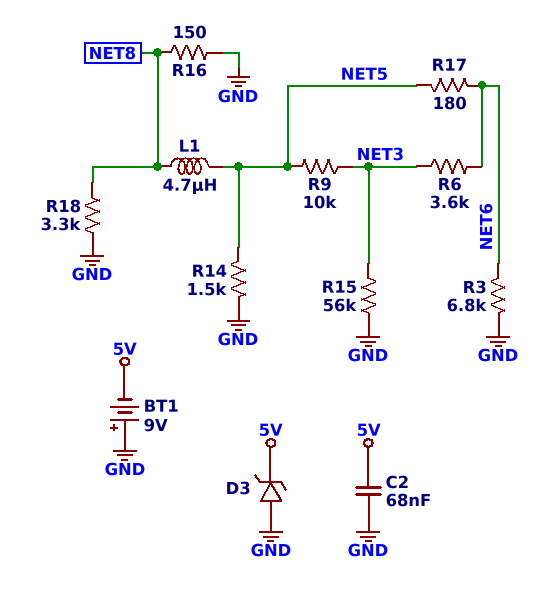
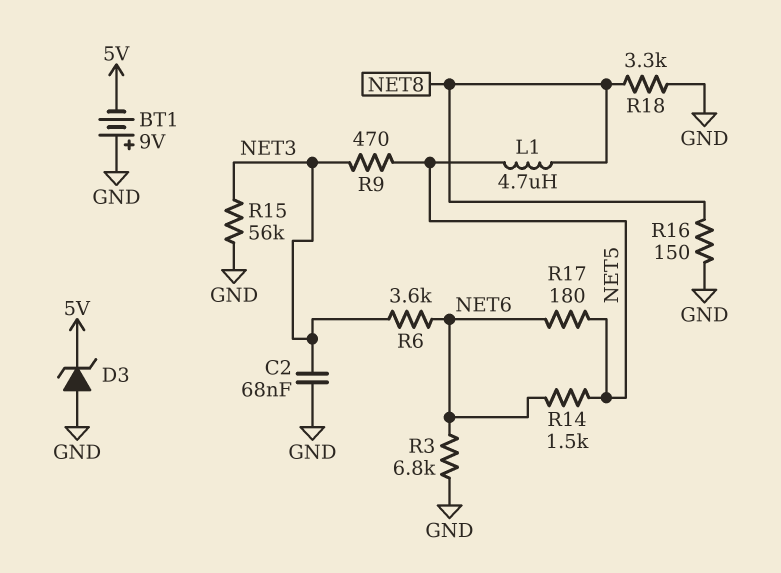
C2: 68nF (5V, GND) -> 68nF (GND, NET3)
R9: 10k (NET3, NET5) -> 470 (NET3, NET5)
R14: 1.5k (GND, NET5) -> 1.5k (NET5, NET6)

